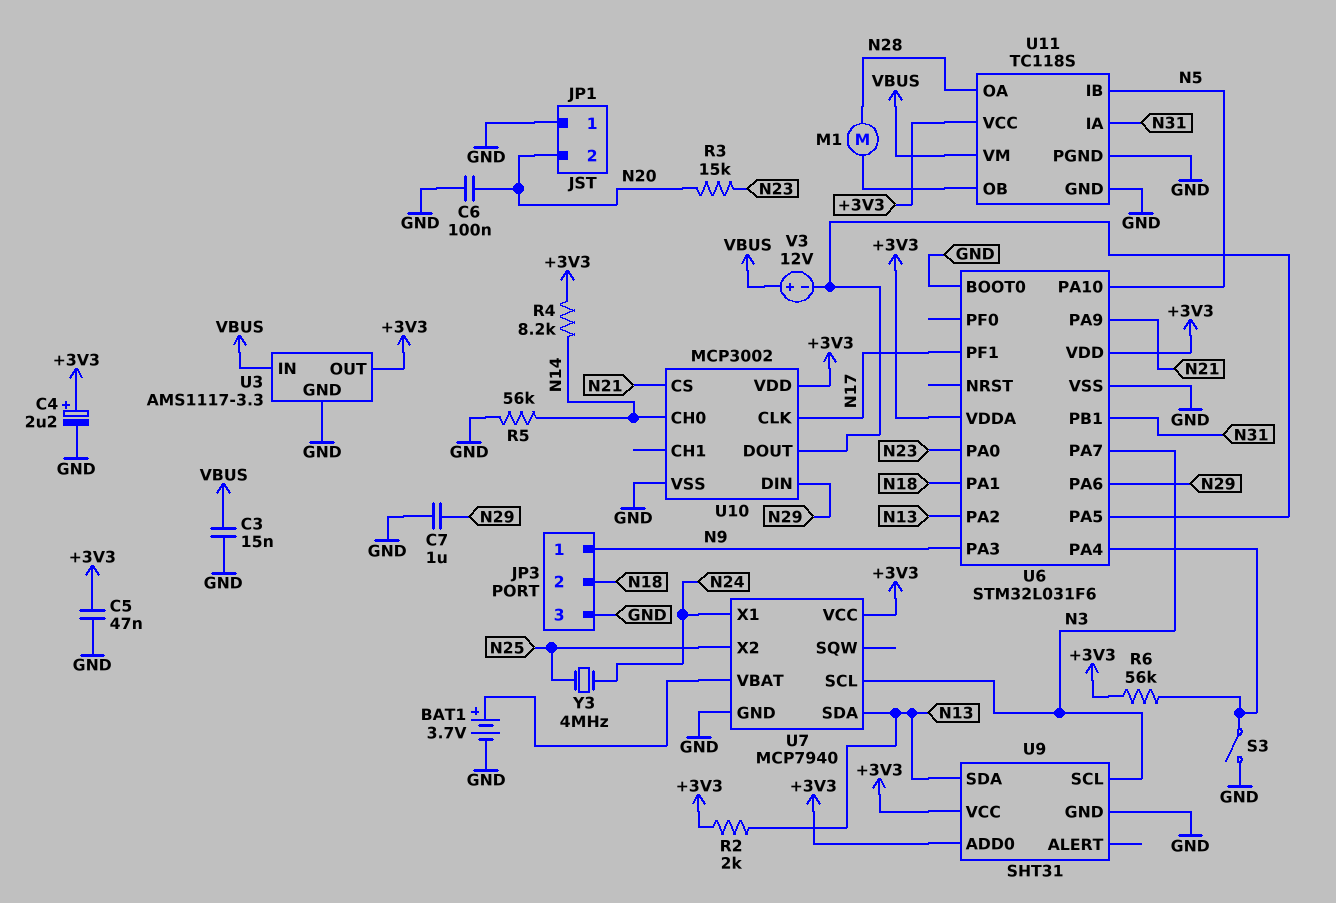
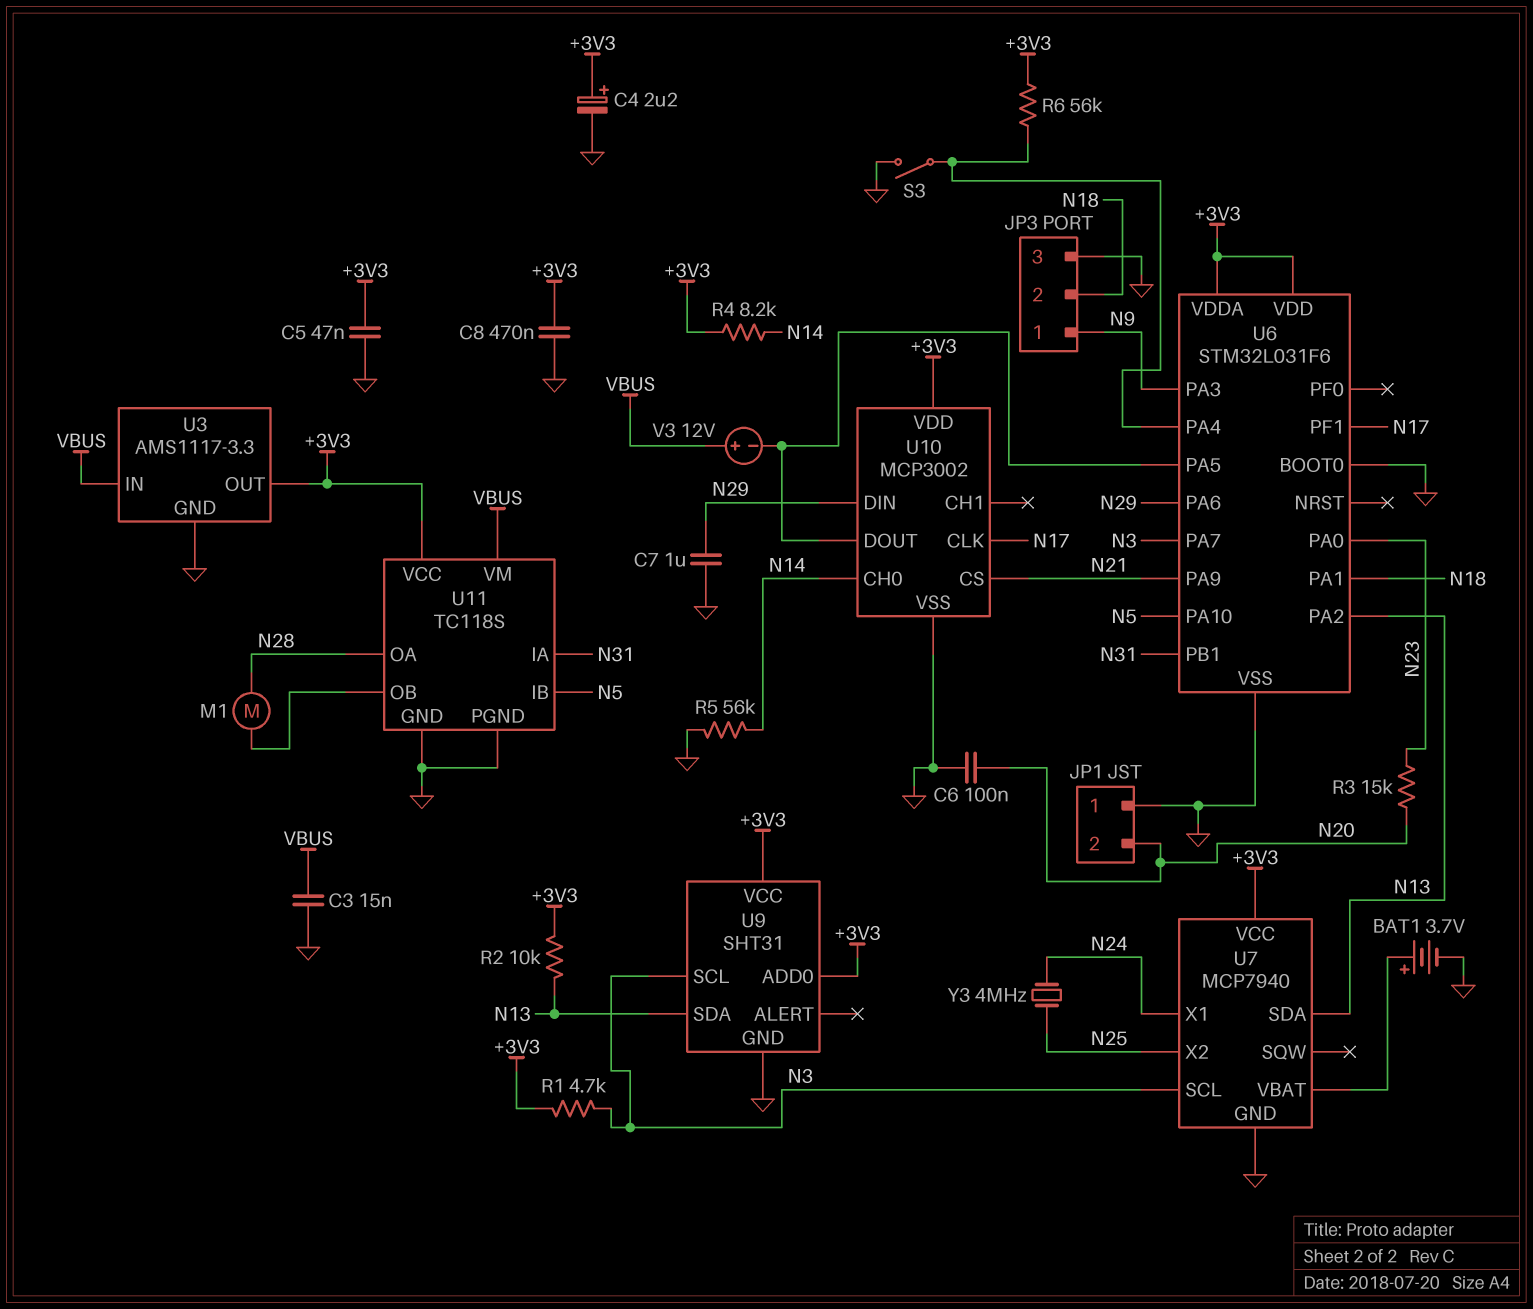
C8: none -> 470nF (+3V3, GND)
R1: none -> 4.7k (+3V3, N3)
R2: 2k (+3V3, N13) -> 10k (+3V3, N13)

